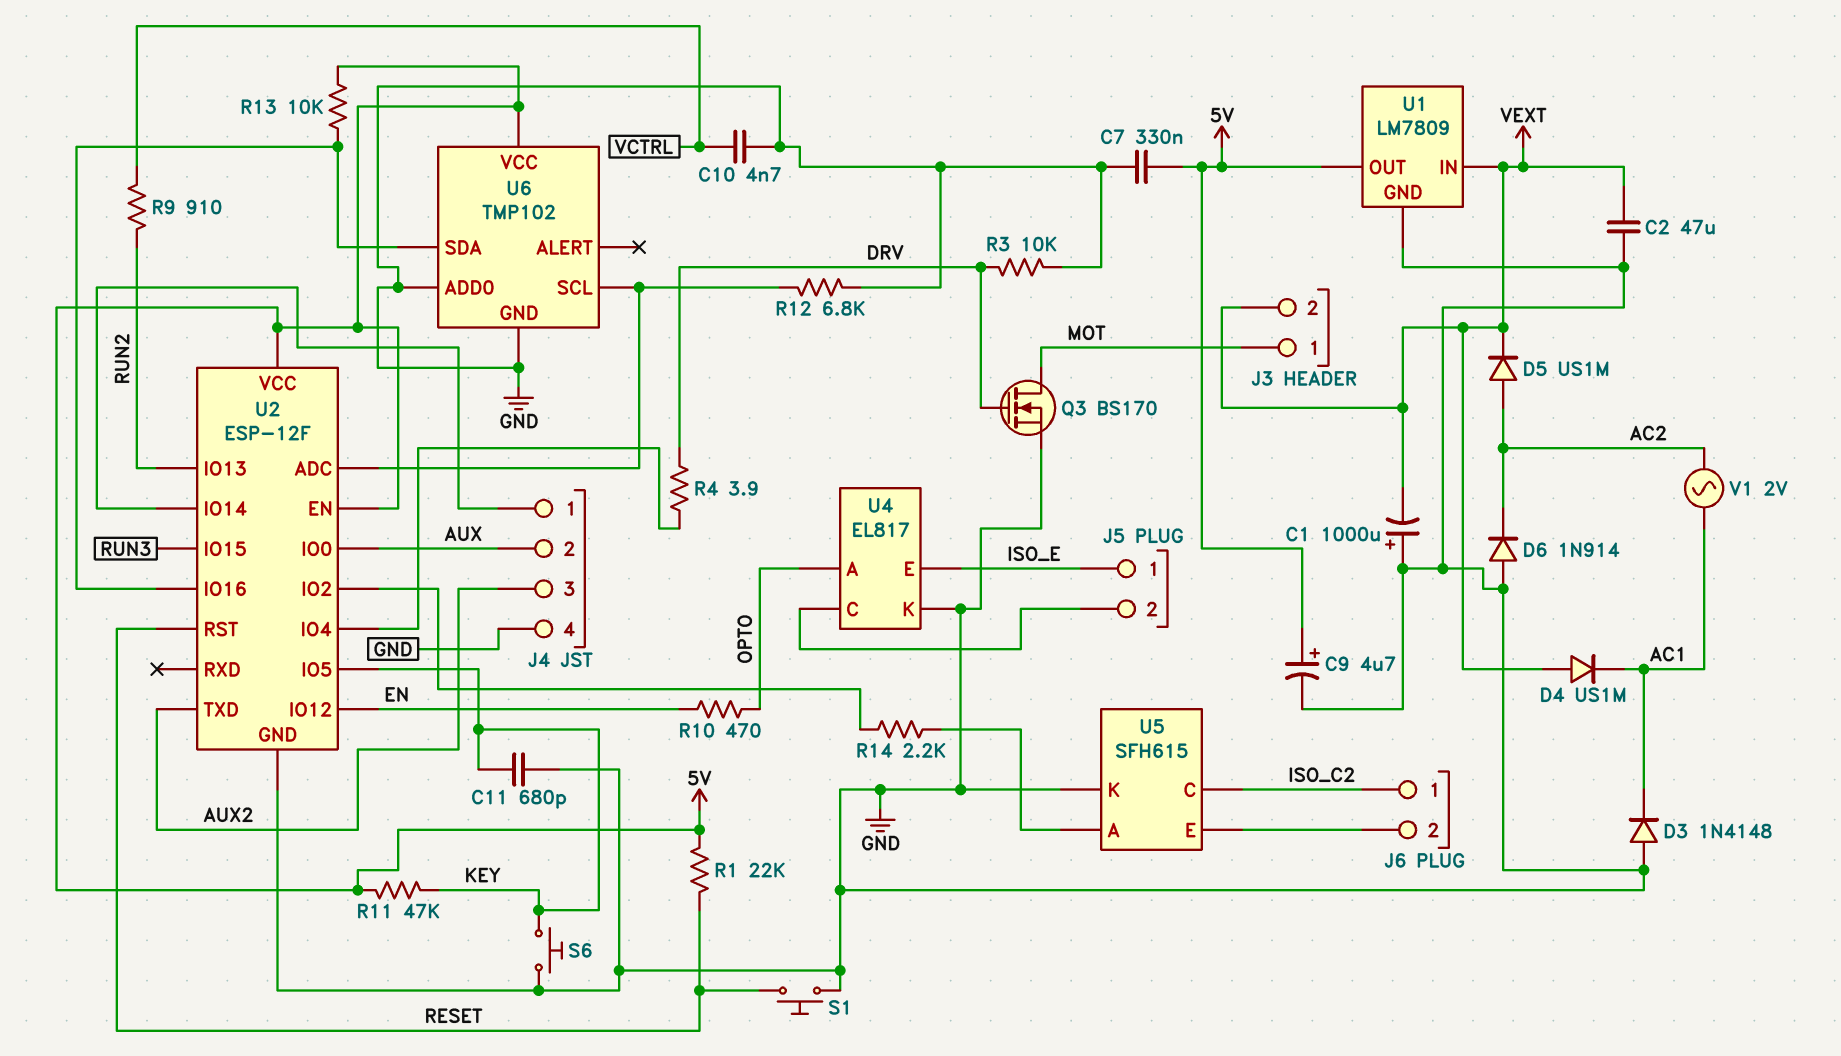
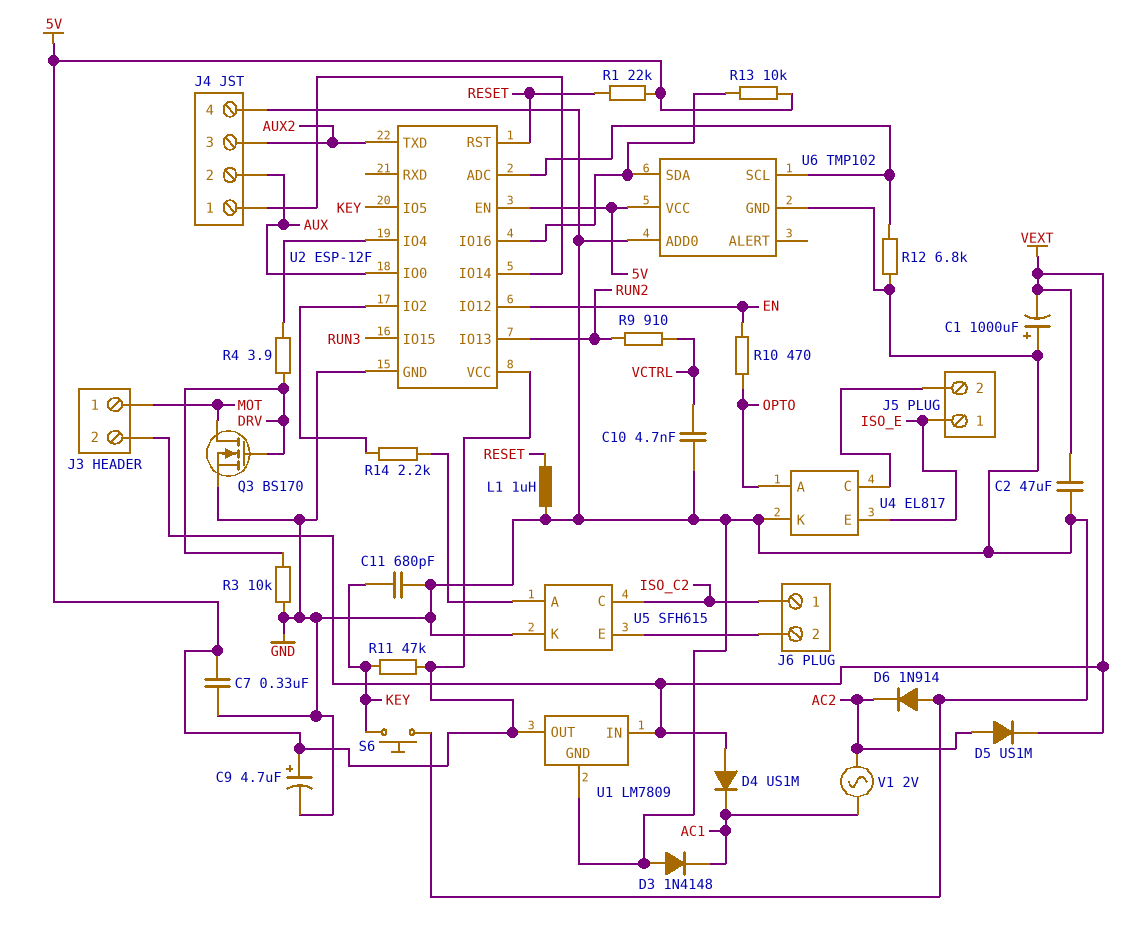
L1: none -> 1uH (GND, RESET)
S1: button (GND, RESET) -> none

